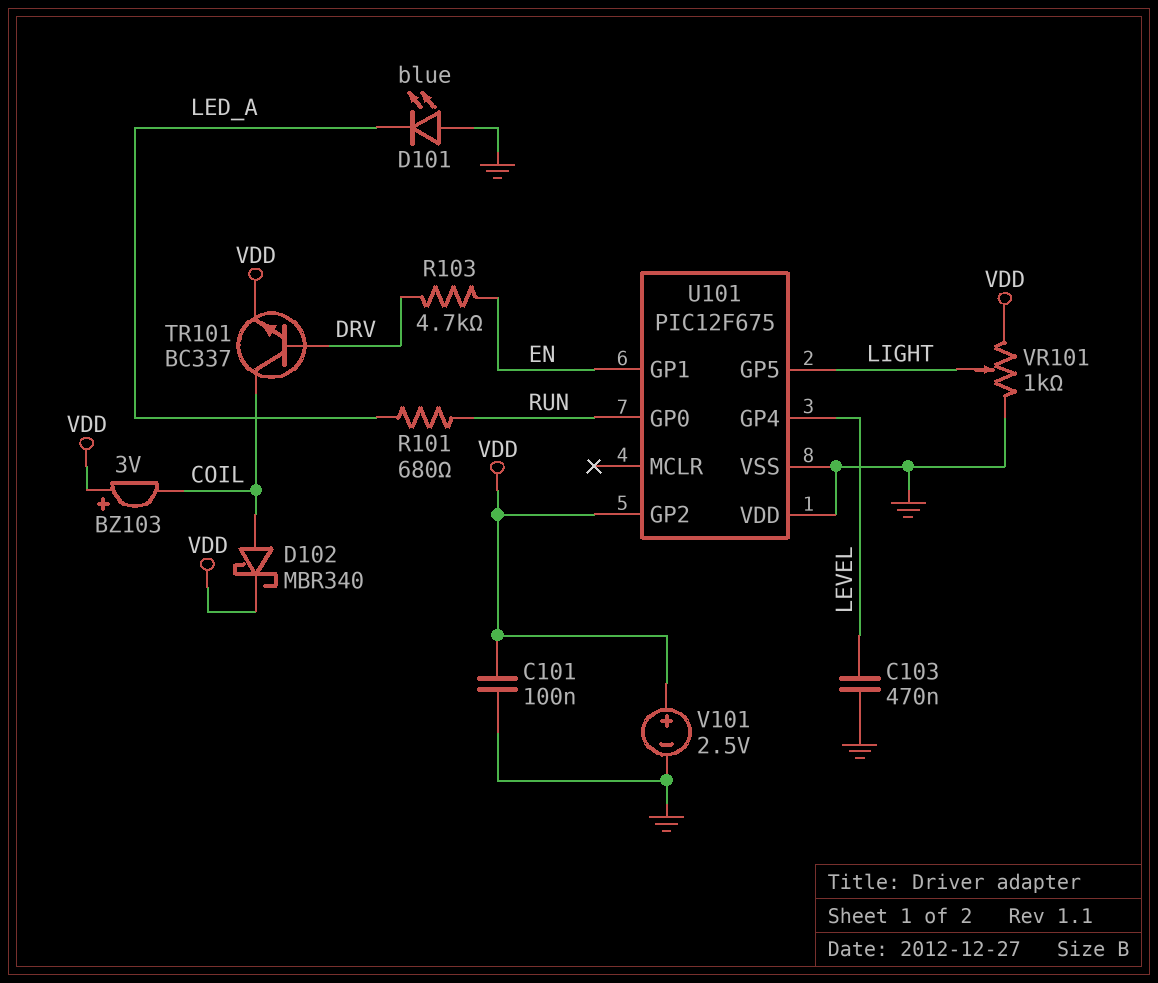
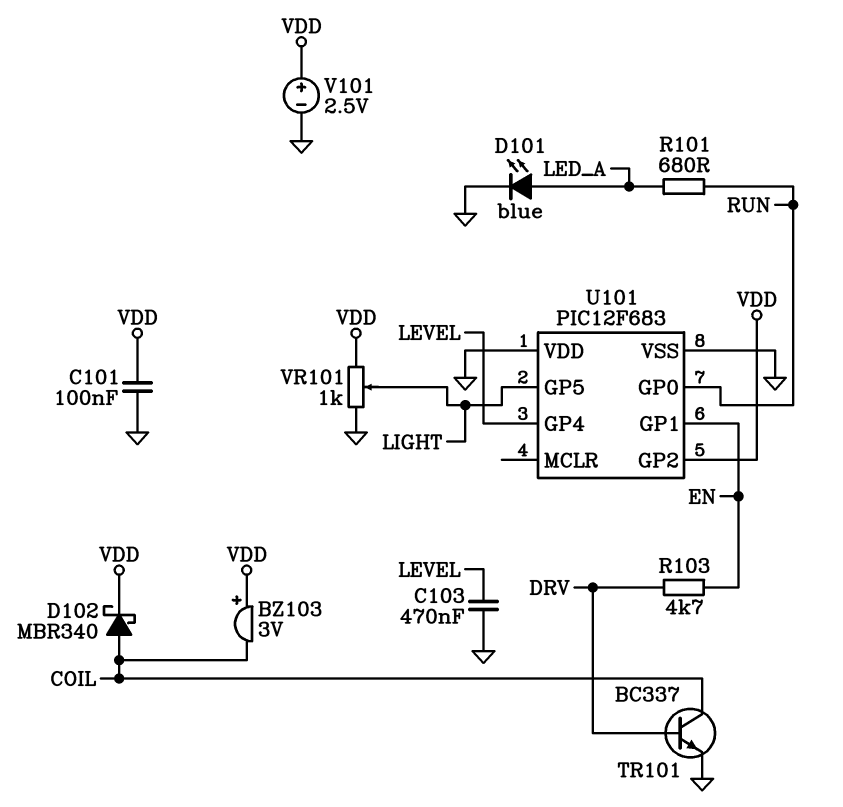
D101: LED blue (A GND, K LED_A) -> LED blue (A LED_A, K GND)
TR101: NPN BC337 (B DRV, C COIL, E VDD) -> NPN BC337 (B DRV, C COIL, E GND)
U101: PIC12F675 -> PIC12F683

